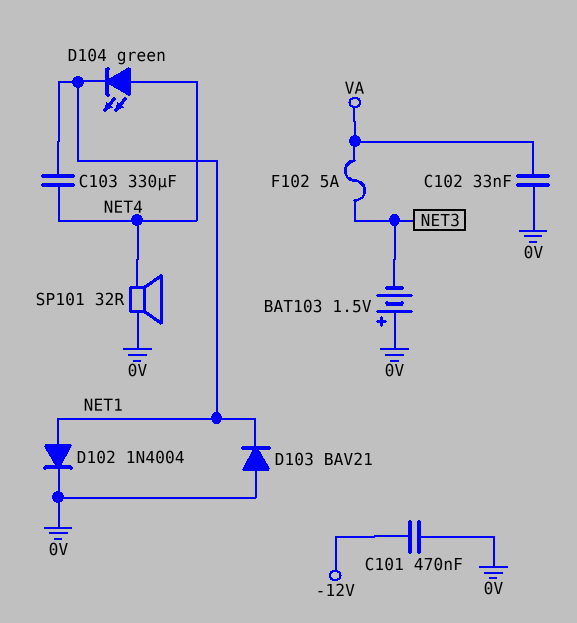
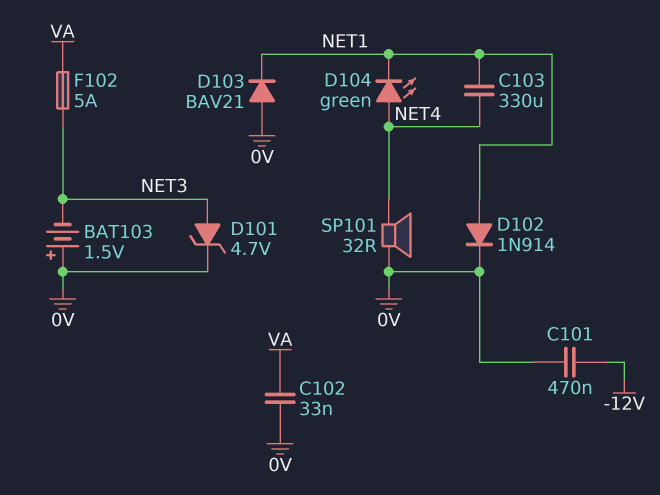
D101: none -> zener 4.7V (A NET3, K 0V)
D102: diode 1N4004 (A NET1, K 0V) -> diode 1N914 (A NET1, K 0V)

